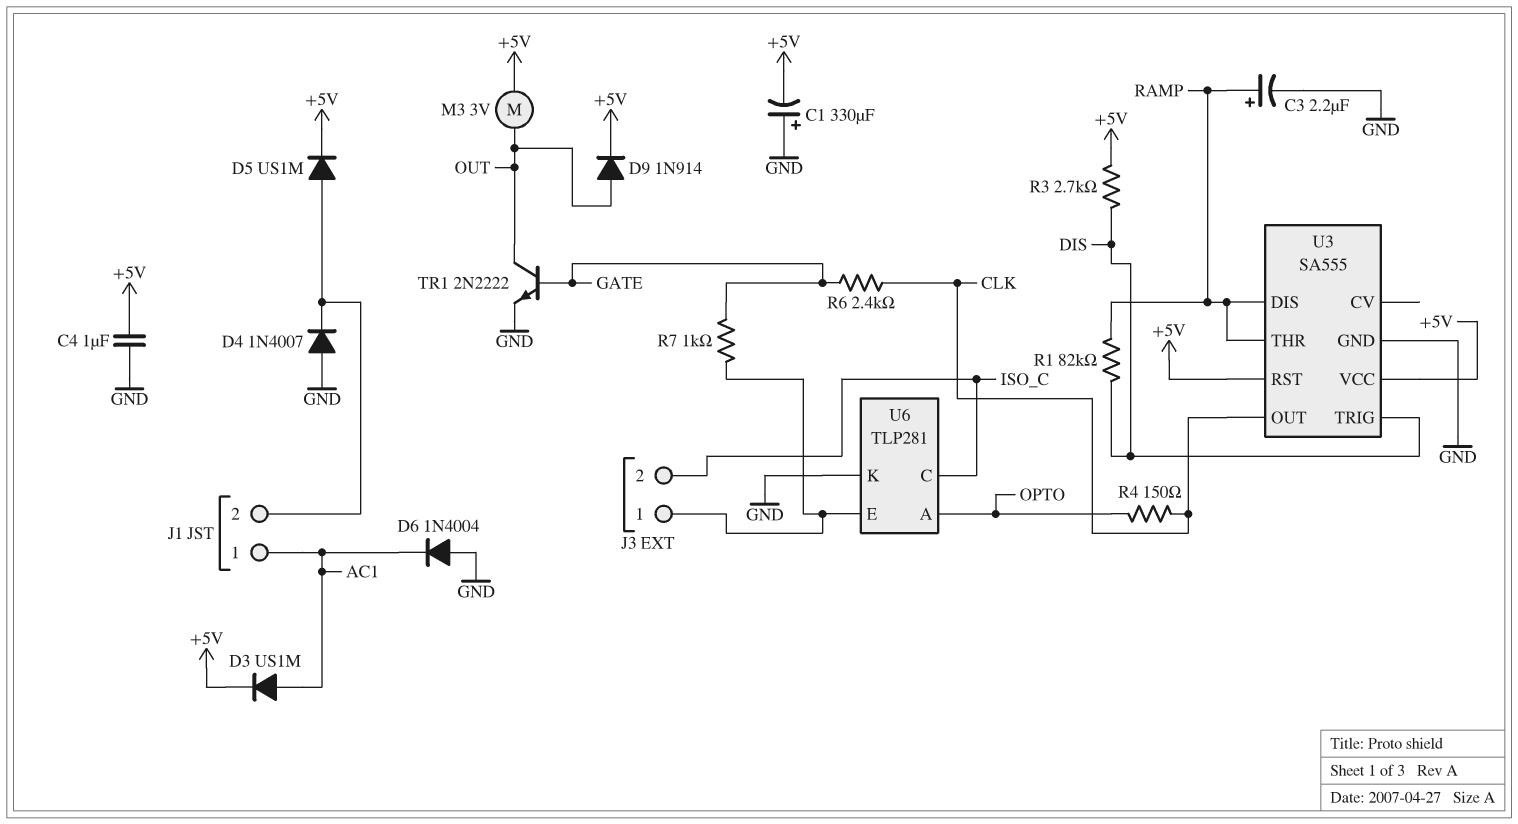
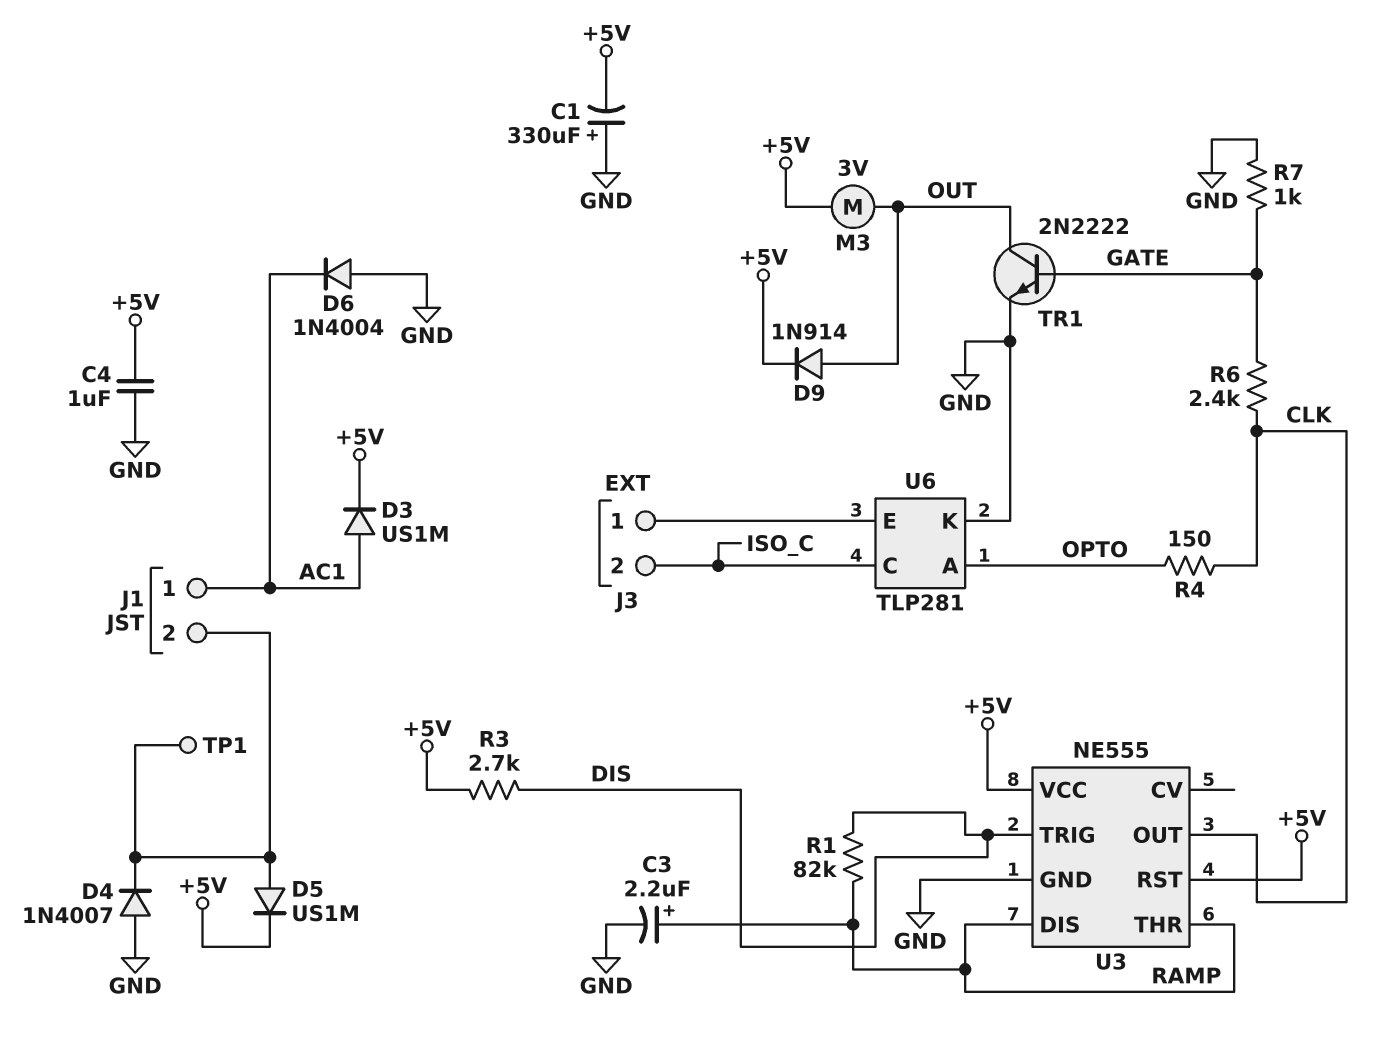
R7: 1k (GATE, J3/1) -> 1k (GATE, GND)
TP1: none -> test point (J1/2)
U3: SA555 -> NE555

